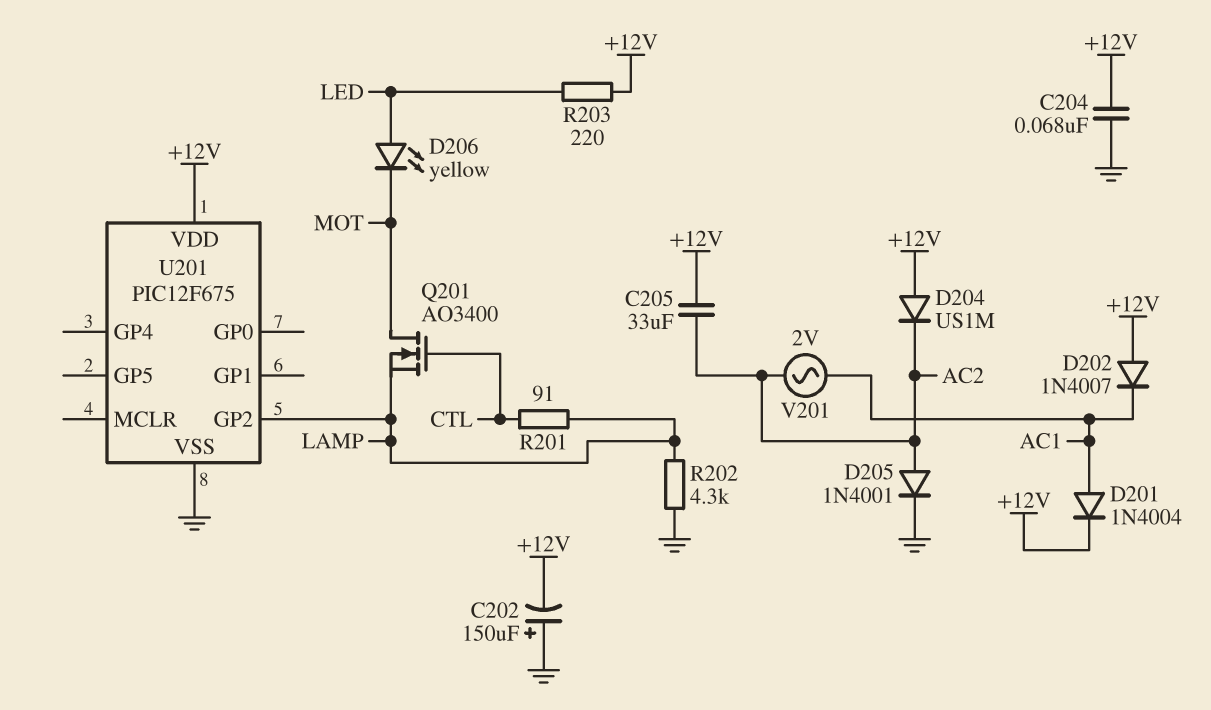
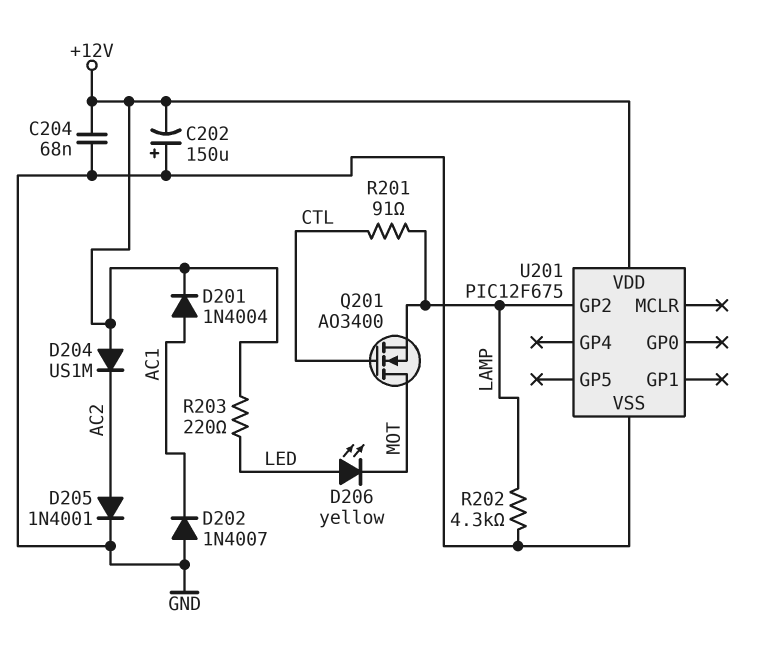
C205: 33uF (+12V, AC2) -> none
D202: diode 1N4007 (A +12V, K AC1) -> diode 1N4007 (A GND, K AC1)
V201: AC 2V (AC1, AC2) -> none

